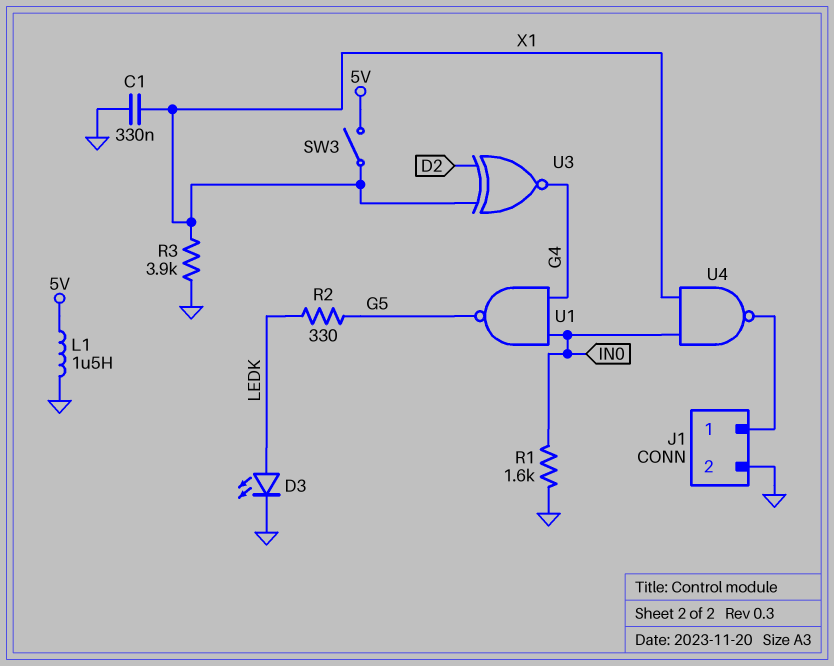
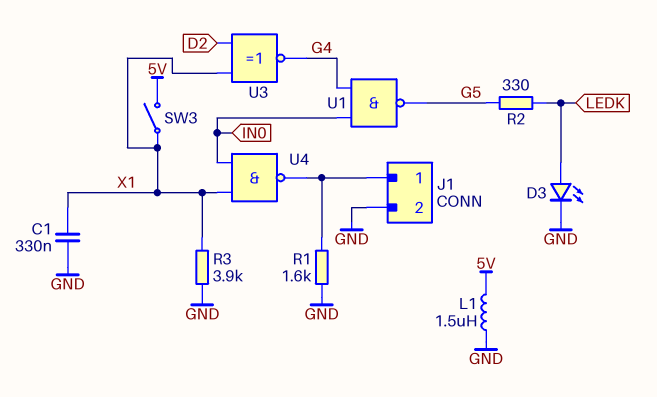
R1: 1.6k (GND, IN0) -> 1.6k (GND, J1/1)

